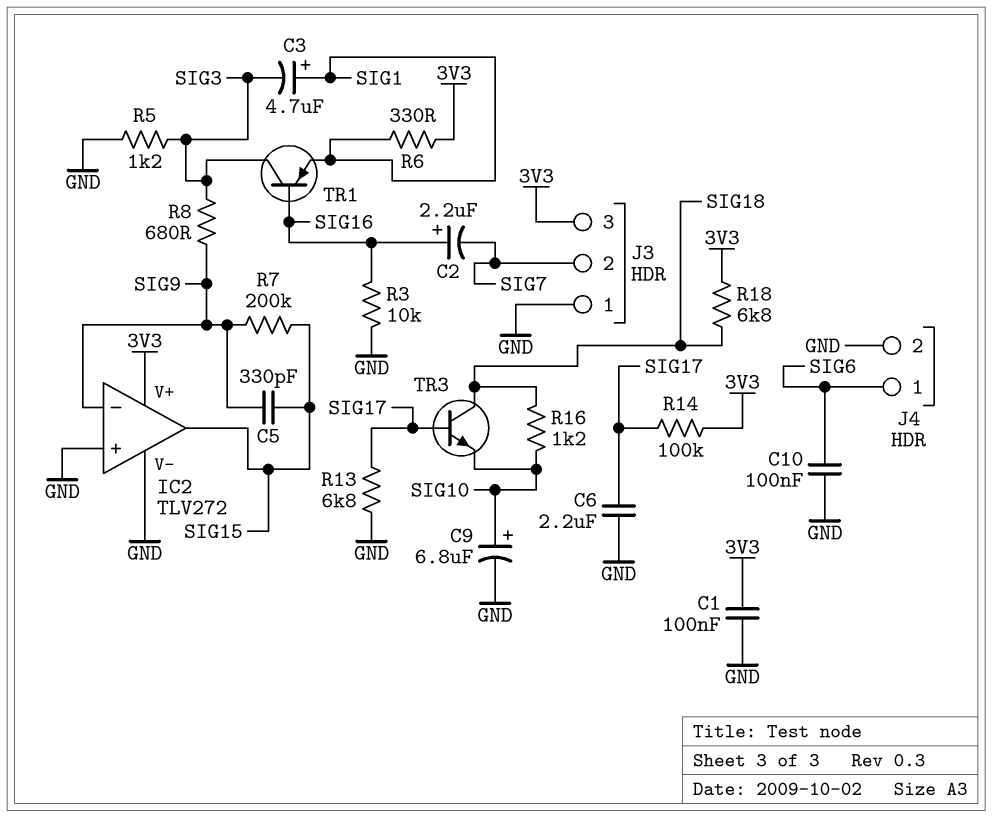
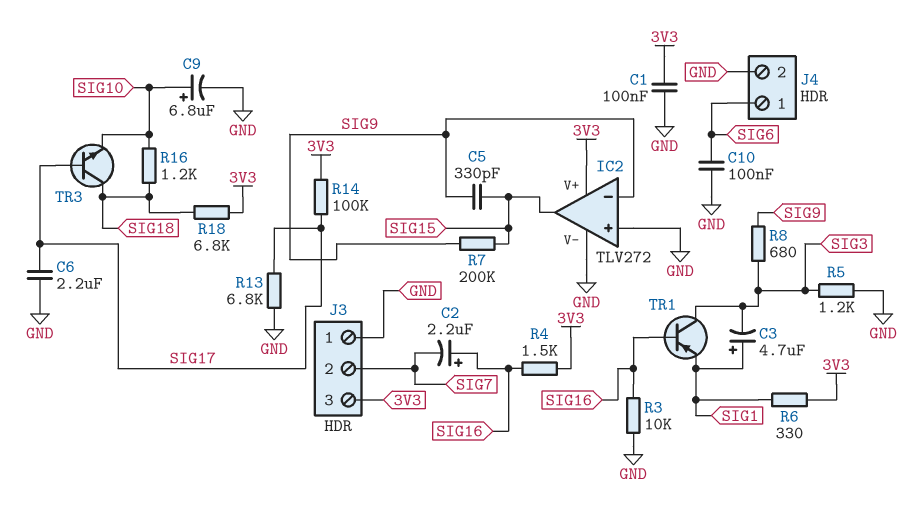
R4: none -> 1.5k (3V3, SIG16)

